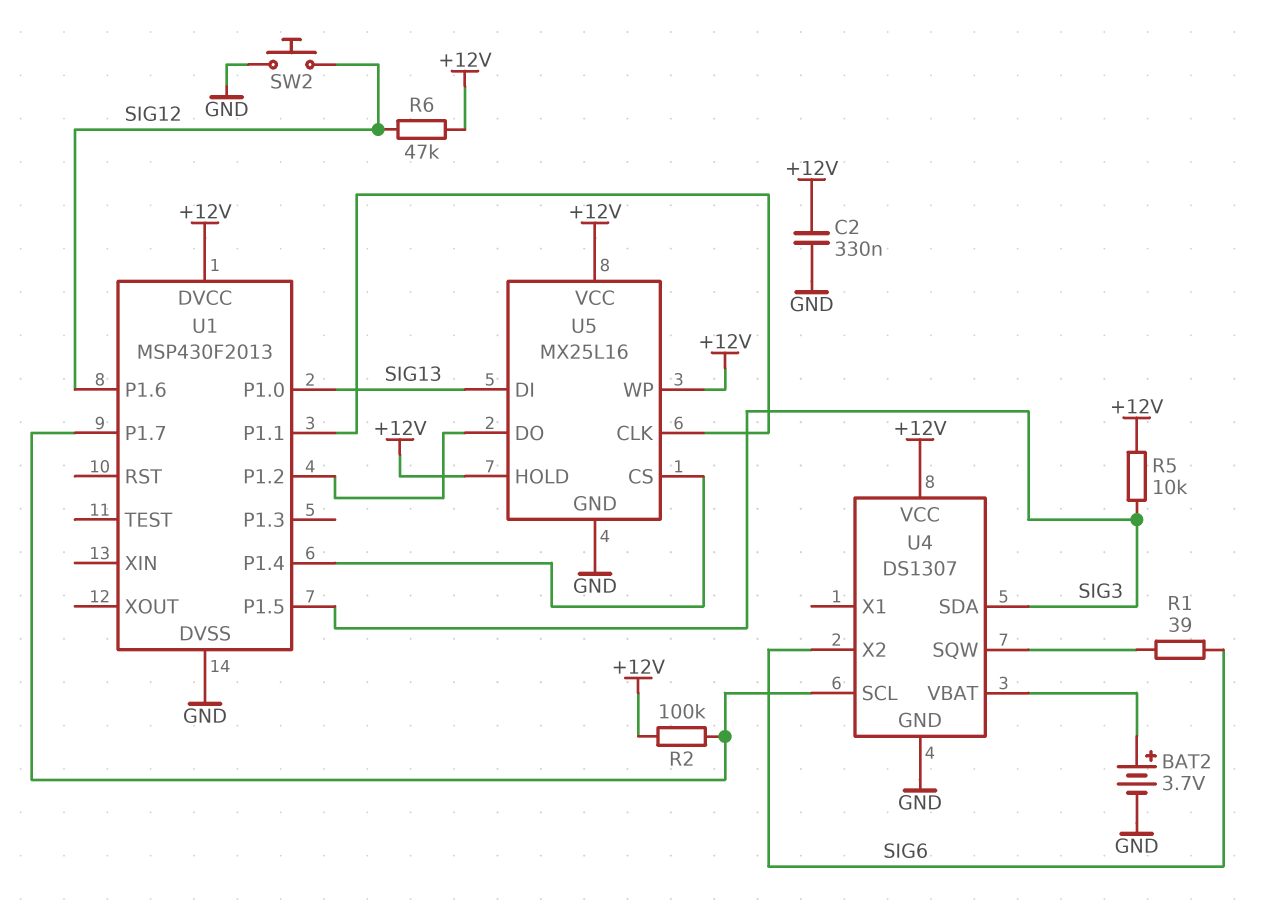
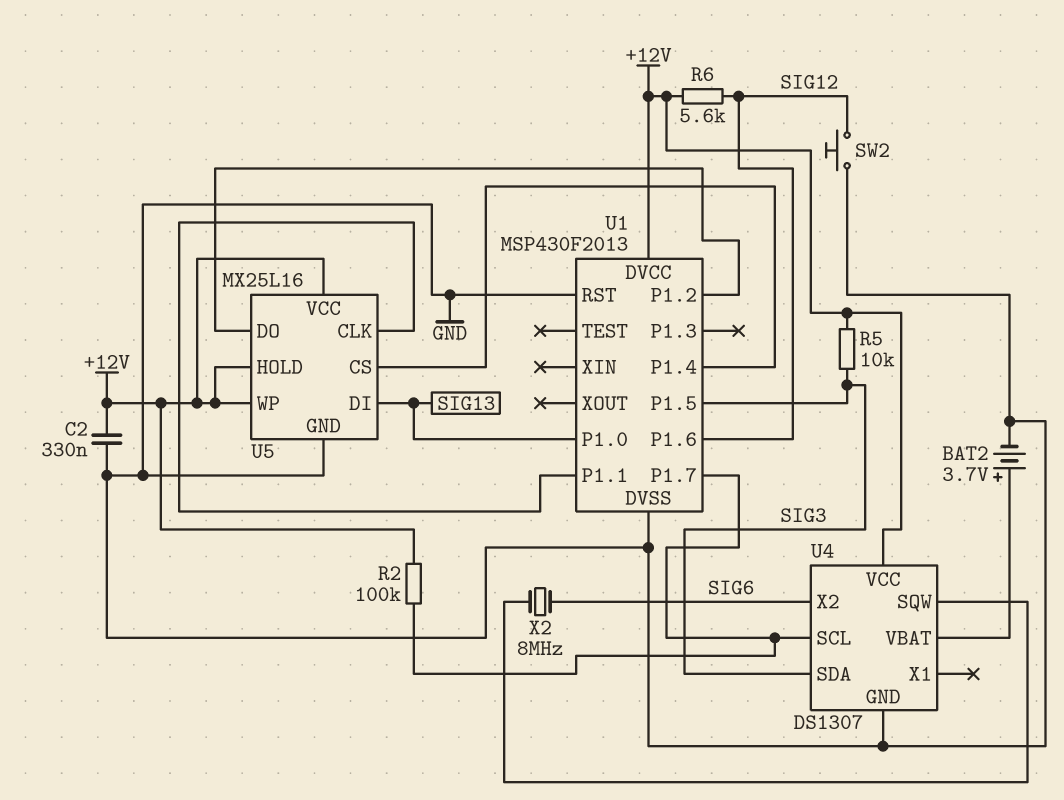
R1: 39 (SIG6, U4/SQW) -> none
R6: 47k (+12V, SIG12) -> 5.6k (+12V, SIG12)
U1 pin RST: none -> GND
X2: none -> 8MHz (SIG6, U4/SQW)

